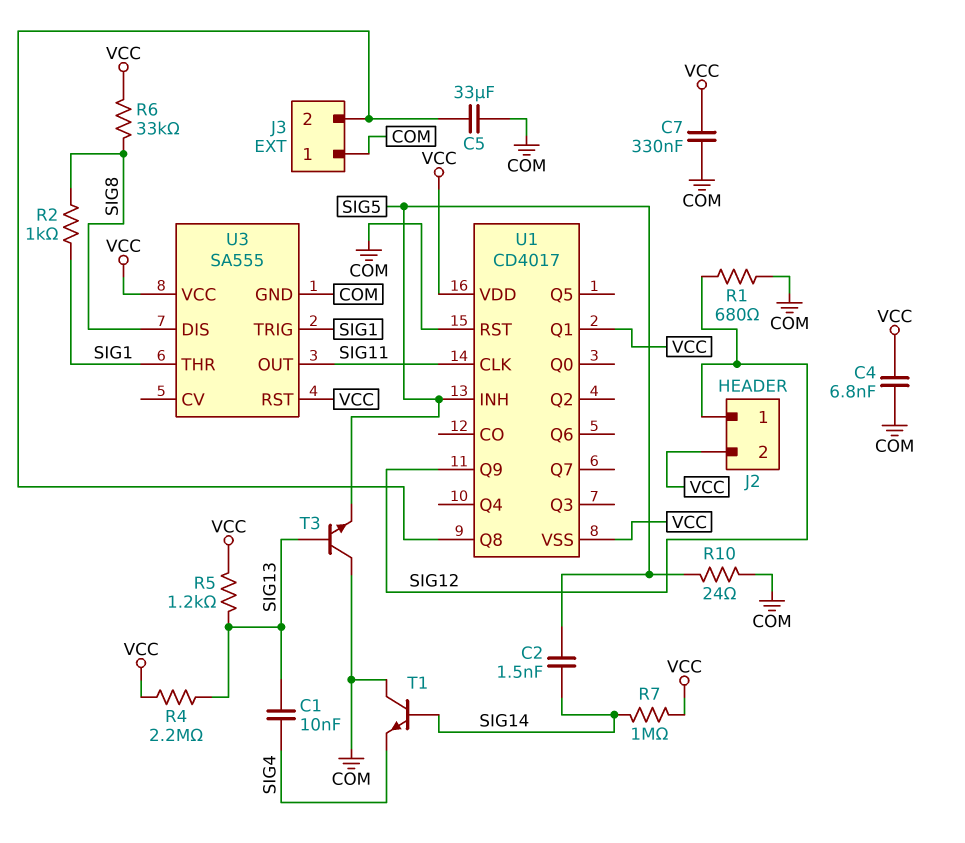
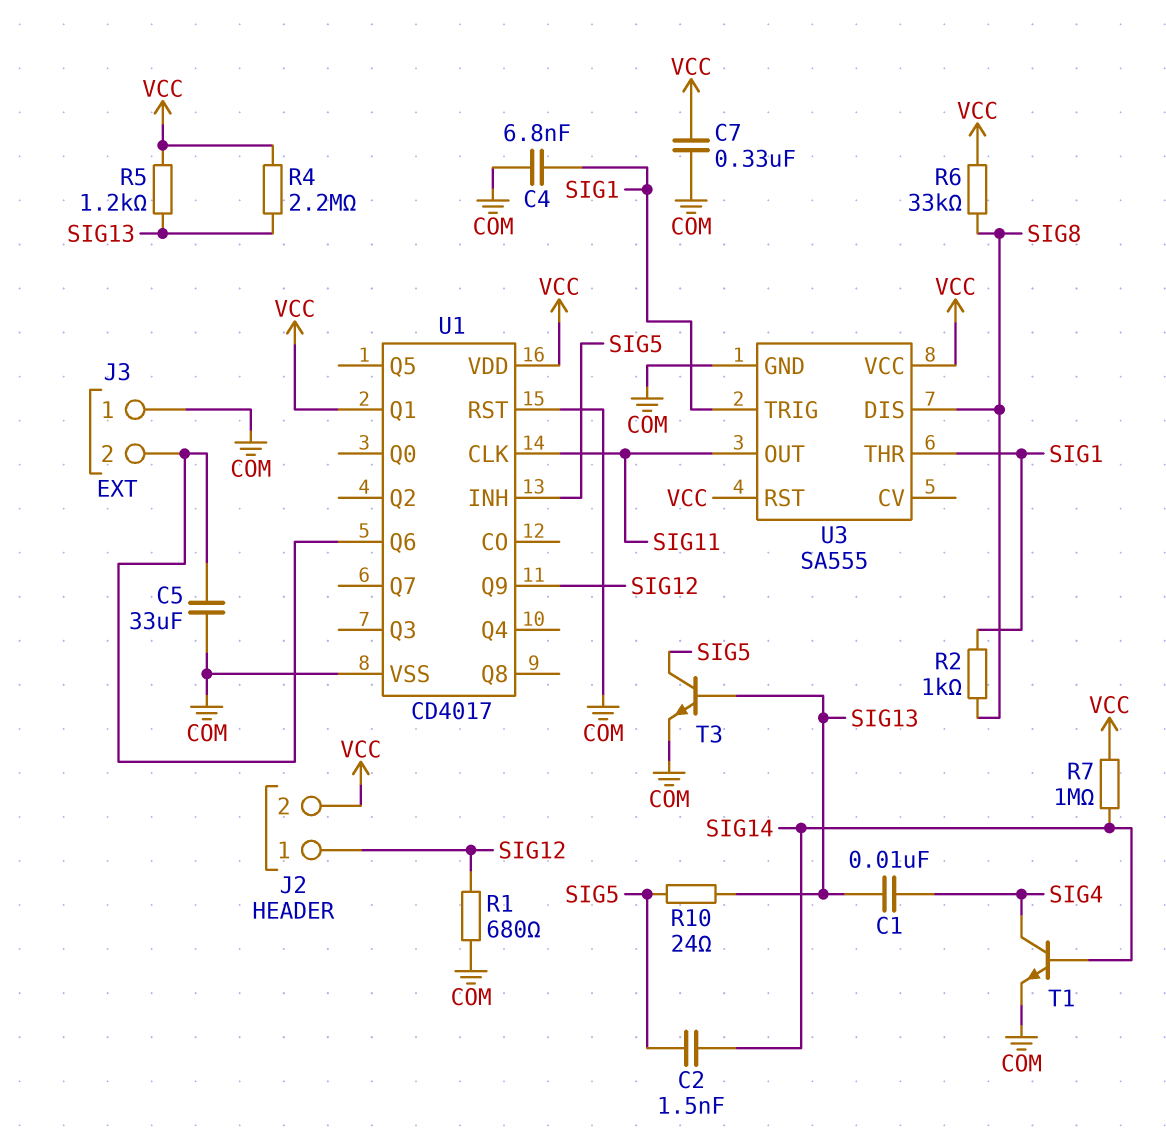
C4: 6.8nF (COM, VCC) -> 6.8nF (COM, SIG1)
R10: 24 (COM, SIG5) -> 24 (SIG5, SIG13)
T1: NPN (B SIG14, C COM, E SIG4) -> NPN (B SIG14, C SIG4, E COM)
T3: NPN (B SIG13, C COM, E SIG5) -> NPN (B SIG13, C SIG5, E COM)
U1 pin Q6: none -> J3/2
U1 pin Q8: J3/2 -> none
U1 pin VSS: VCC -> COM

